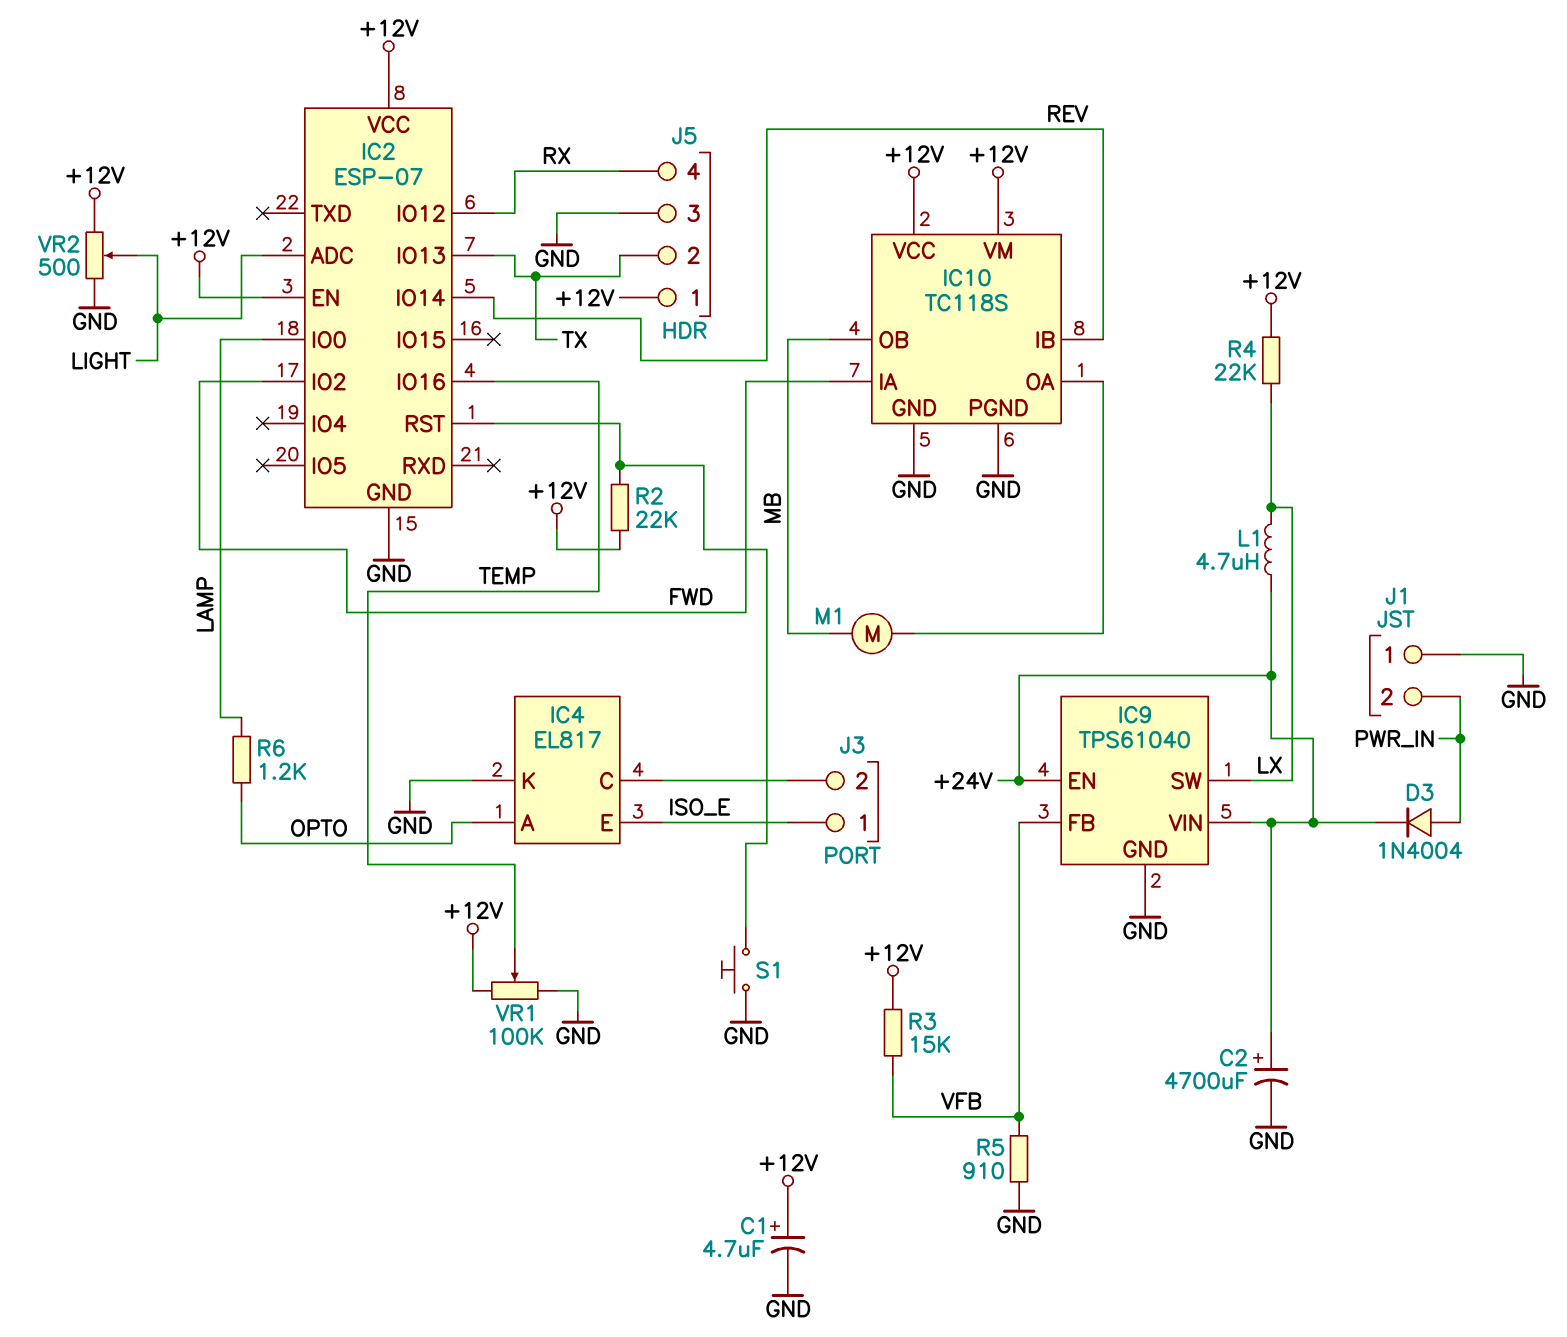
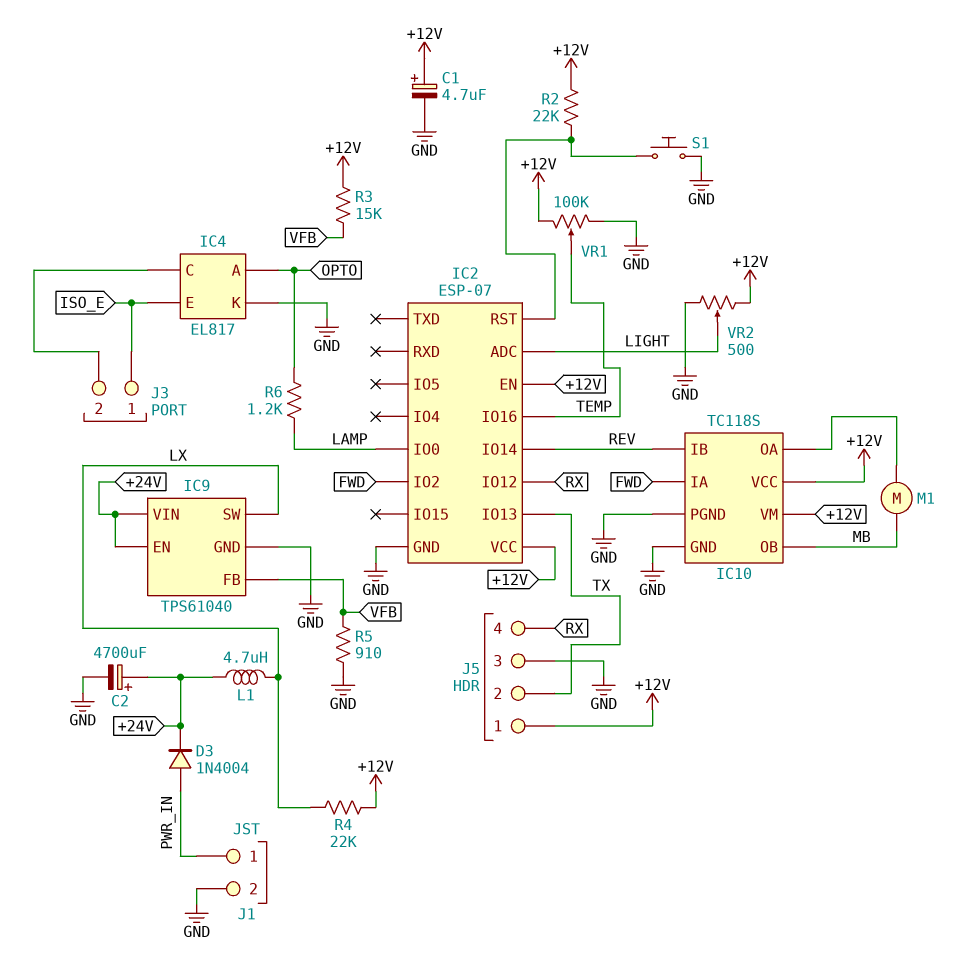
J1 pin 1: GND -> PWR_IN
J1 pin 2: PWR_IN -> GND

